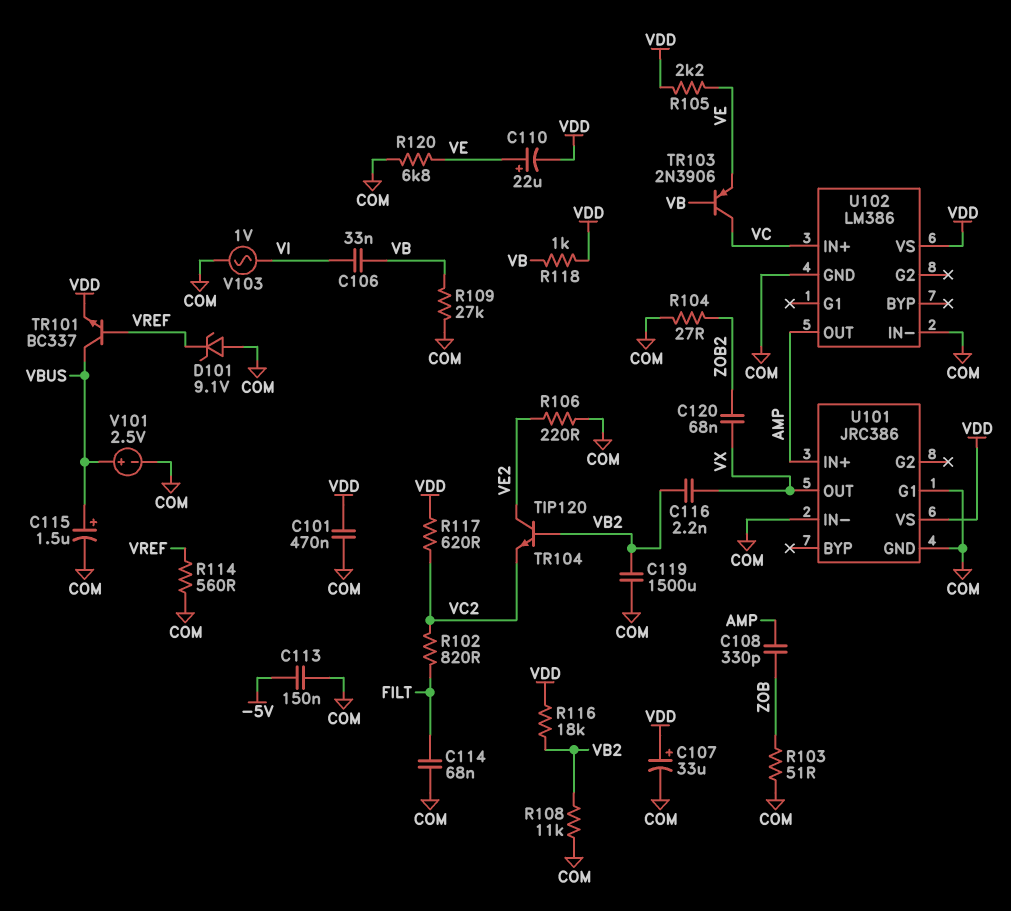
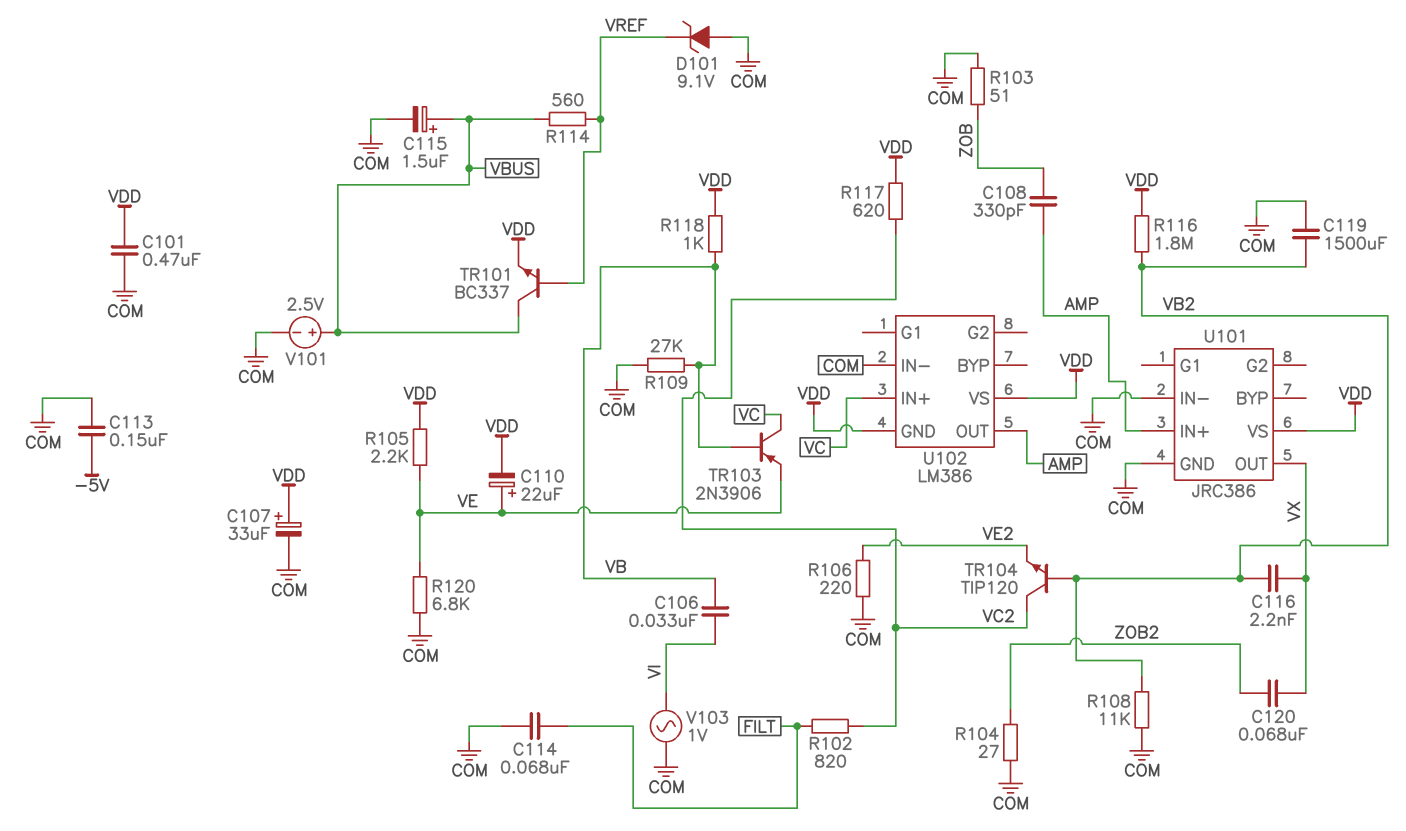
R114: 560 (COM, VREF) -> 560 (VBUS, VREF)
R116: 18k (VB2, VDD) -> 1.8M (VB2, VDD)
TR104: NPN TIP120 (B VB2, C VE2, E VC2) -> NPN TIP120 (B VB2, C VC2, E VE2)
U101 pin G1: COM -> none
U102 pin GND: COM -> VDD

